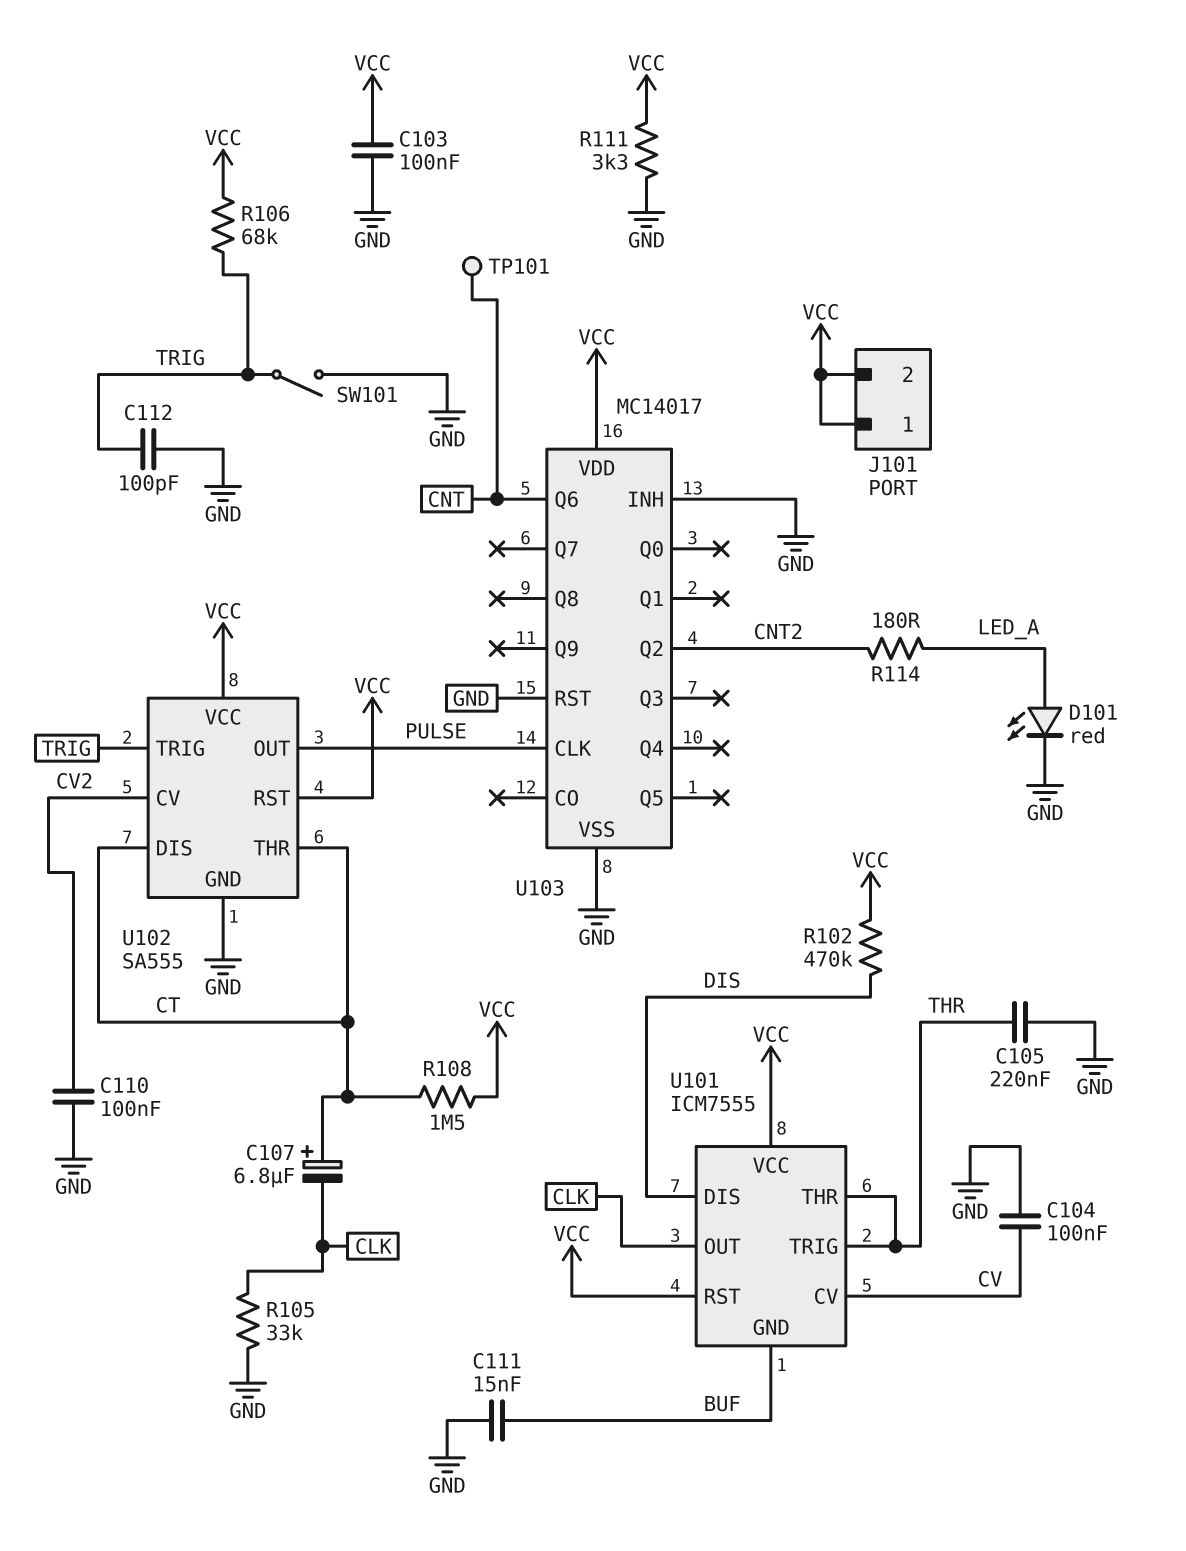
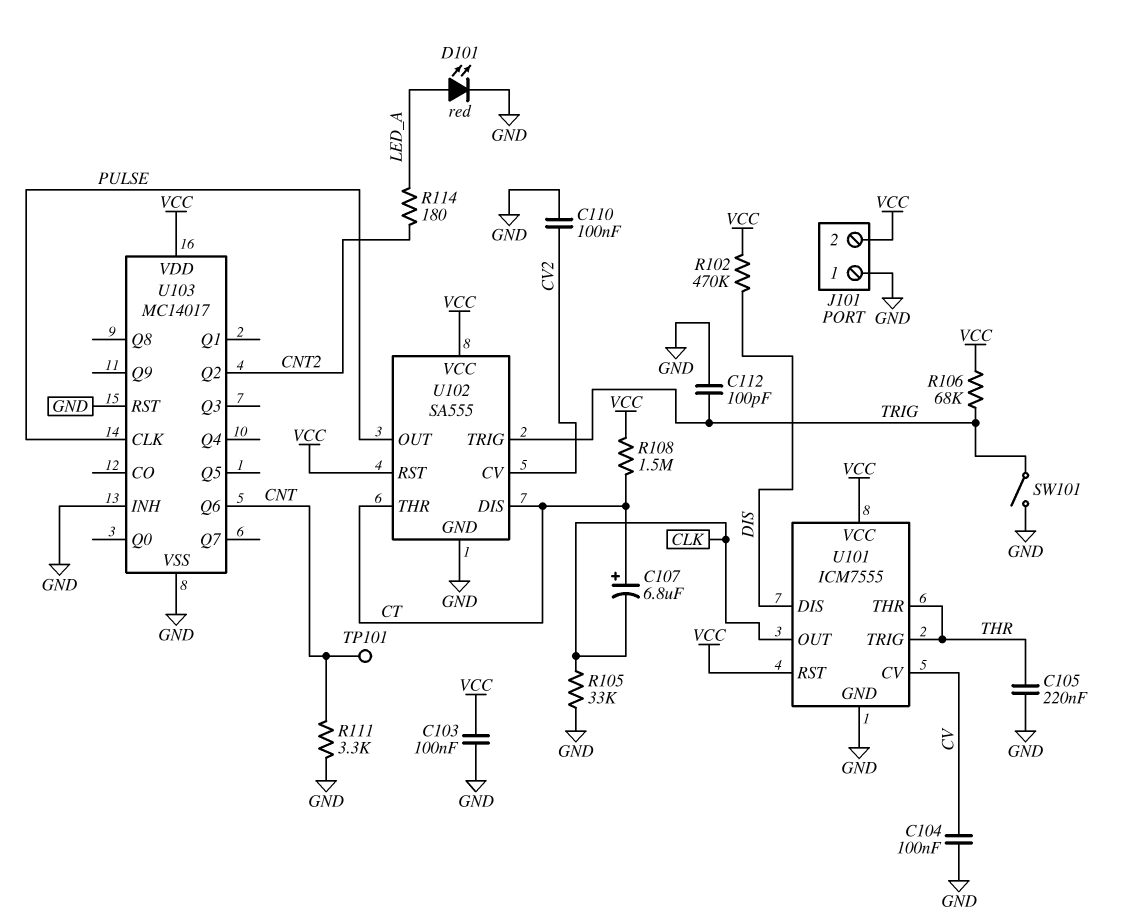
C111: 15nF (BUF, GND) -> none
J101 pin 1: VCC -> GND
R111: 3.3k (GND, VCC) -> 3.3k (CNT, GND)
U101 pin GND: BUF -> GND

